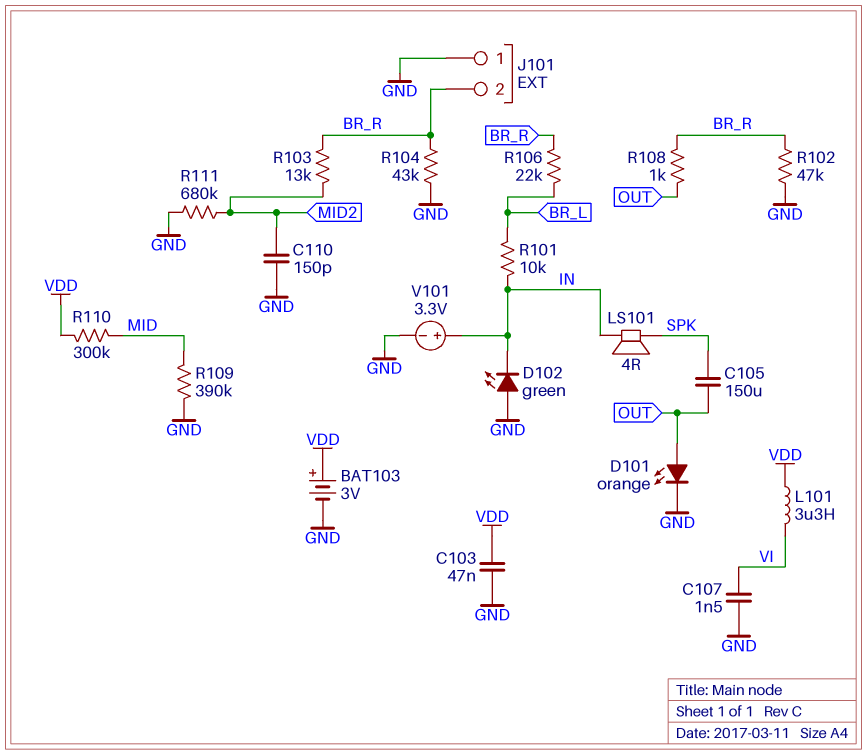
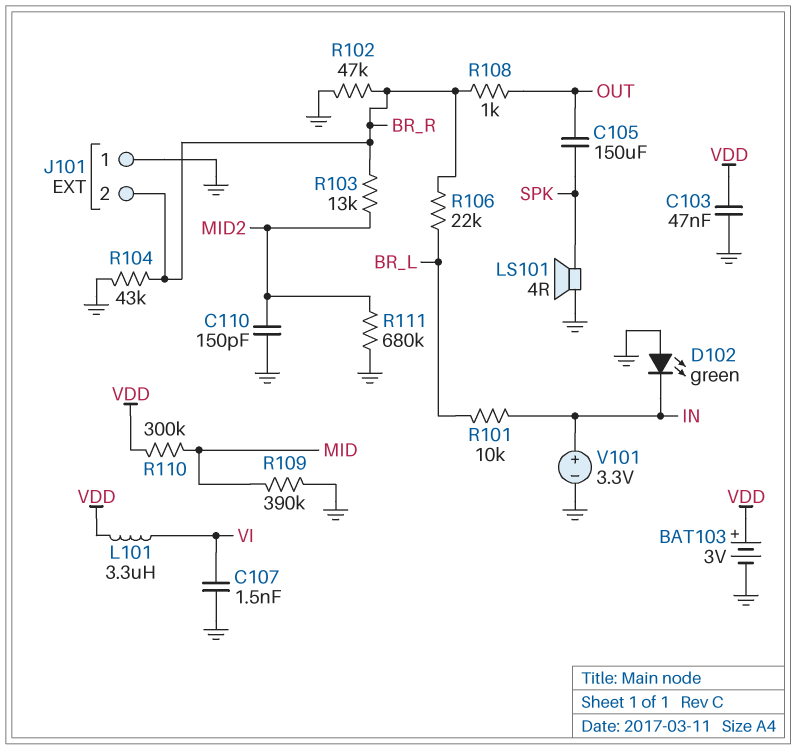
D101: LED orange (A OUT, K GND) -> none
LS101: speaker 4R (IN, SPK) -> speaker 4R (GND, SPK)

